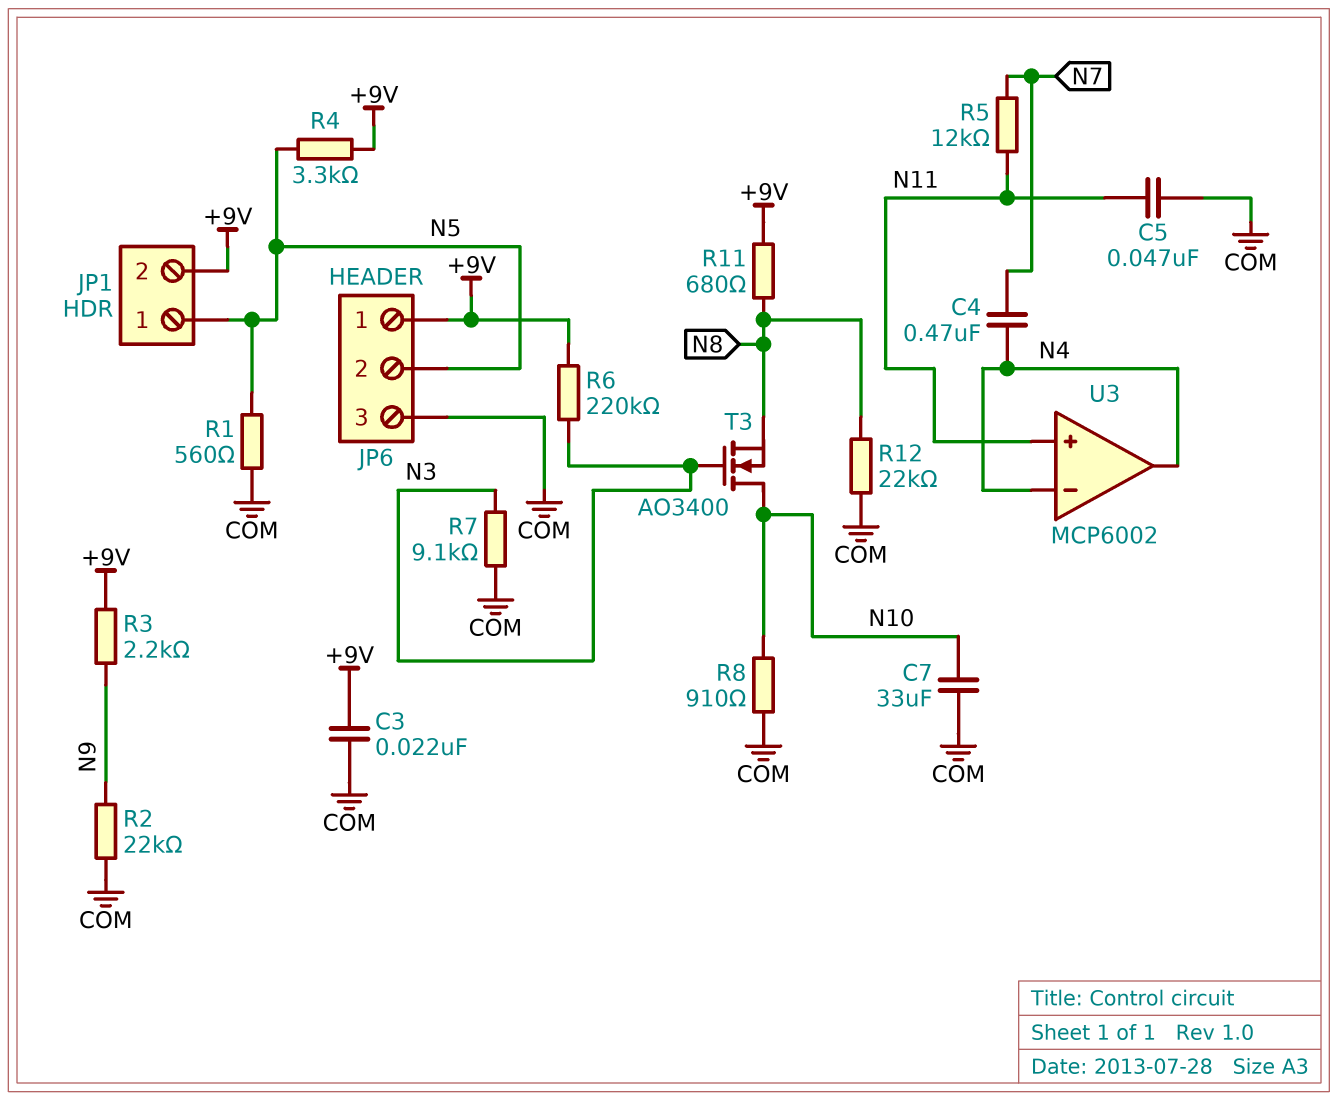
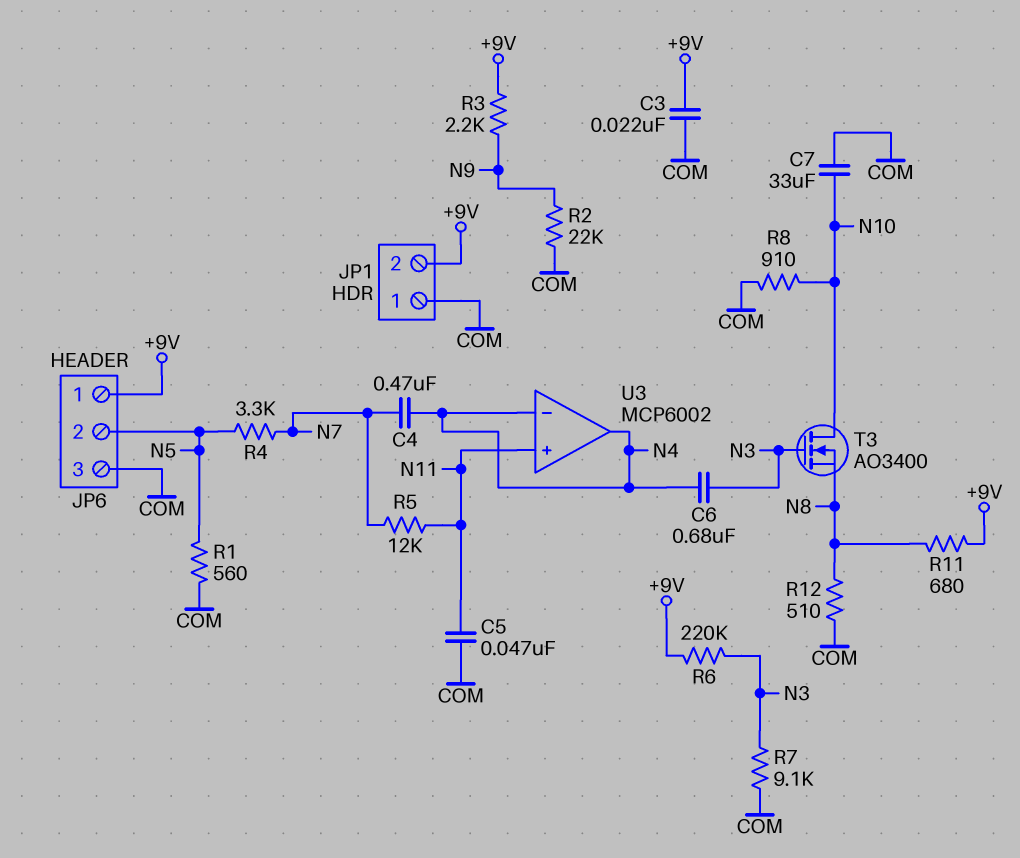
C6: none -> 680nF (N3, N4)
JP1 pin 1: N5 -> COM
R4: 3.3k (+9V, N5) -> 3.3k (N5, N7)
R12: 22k (COM, N8) -> 510 (COM, N8)

